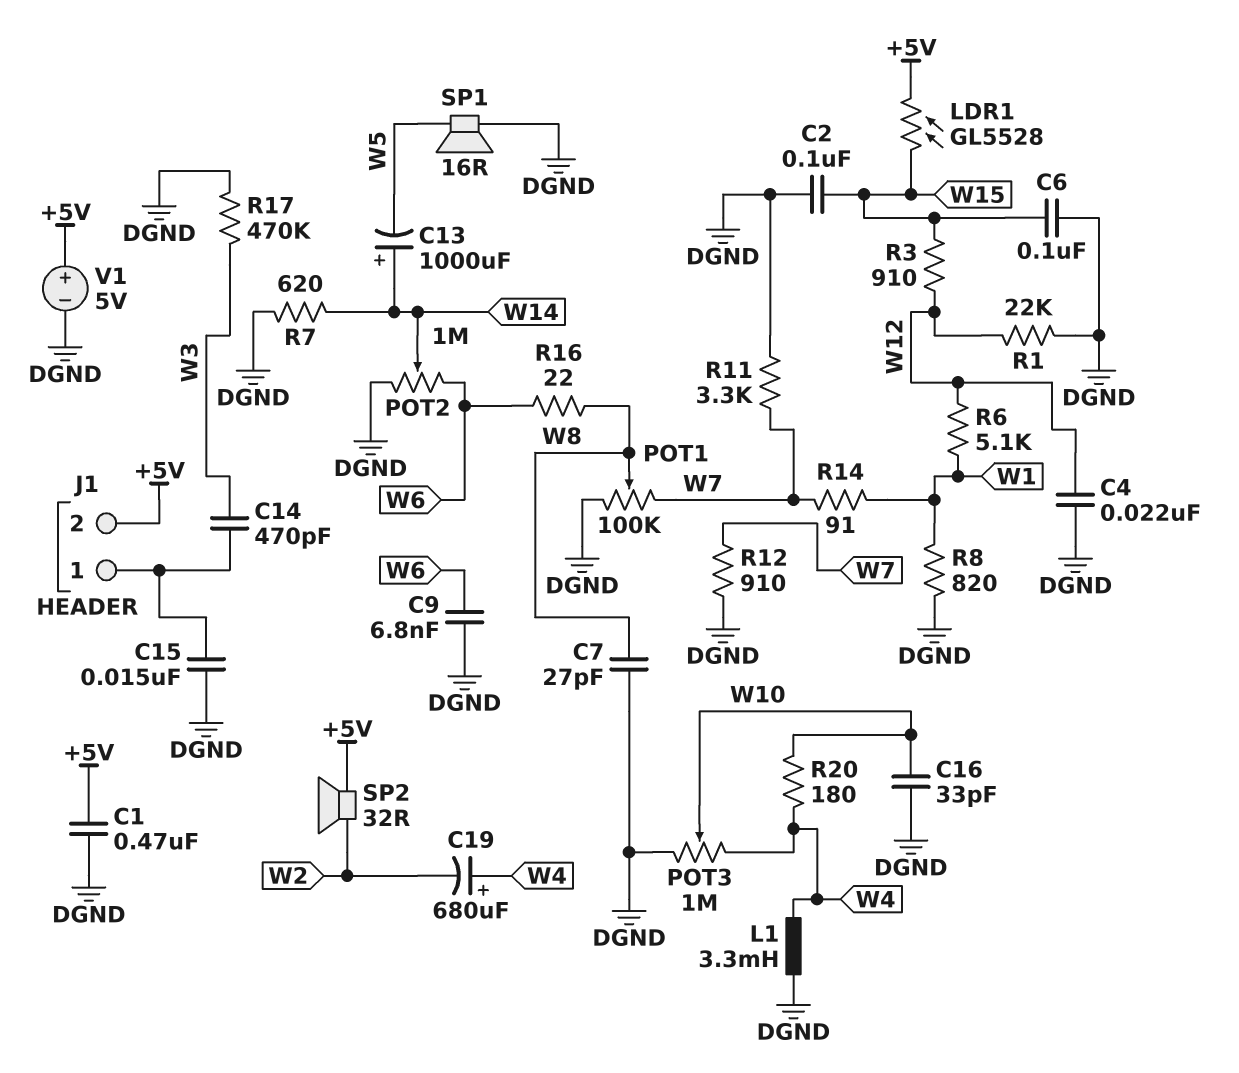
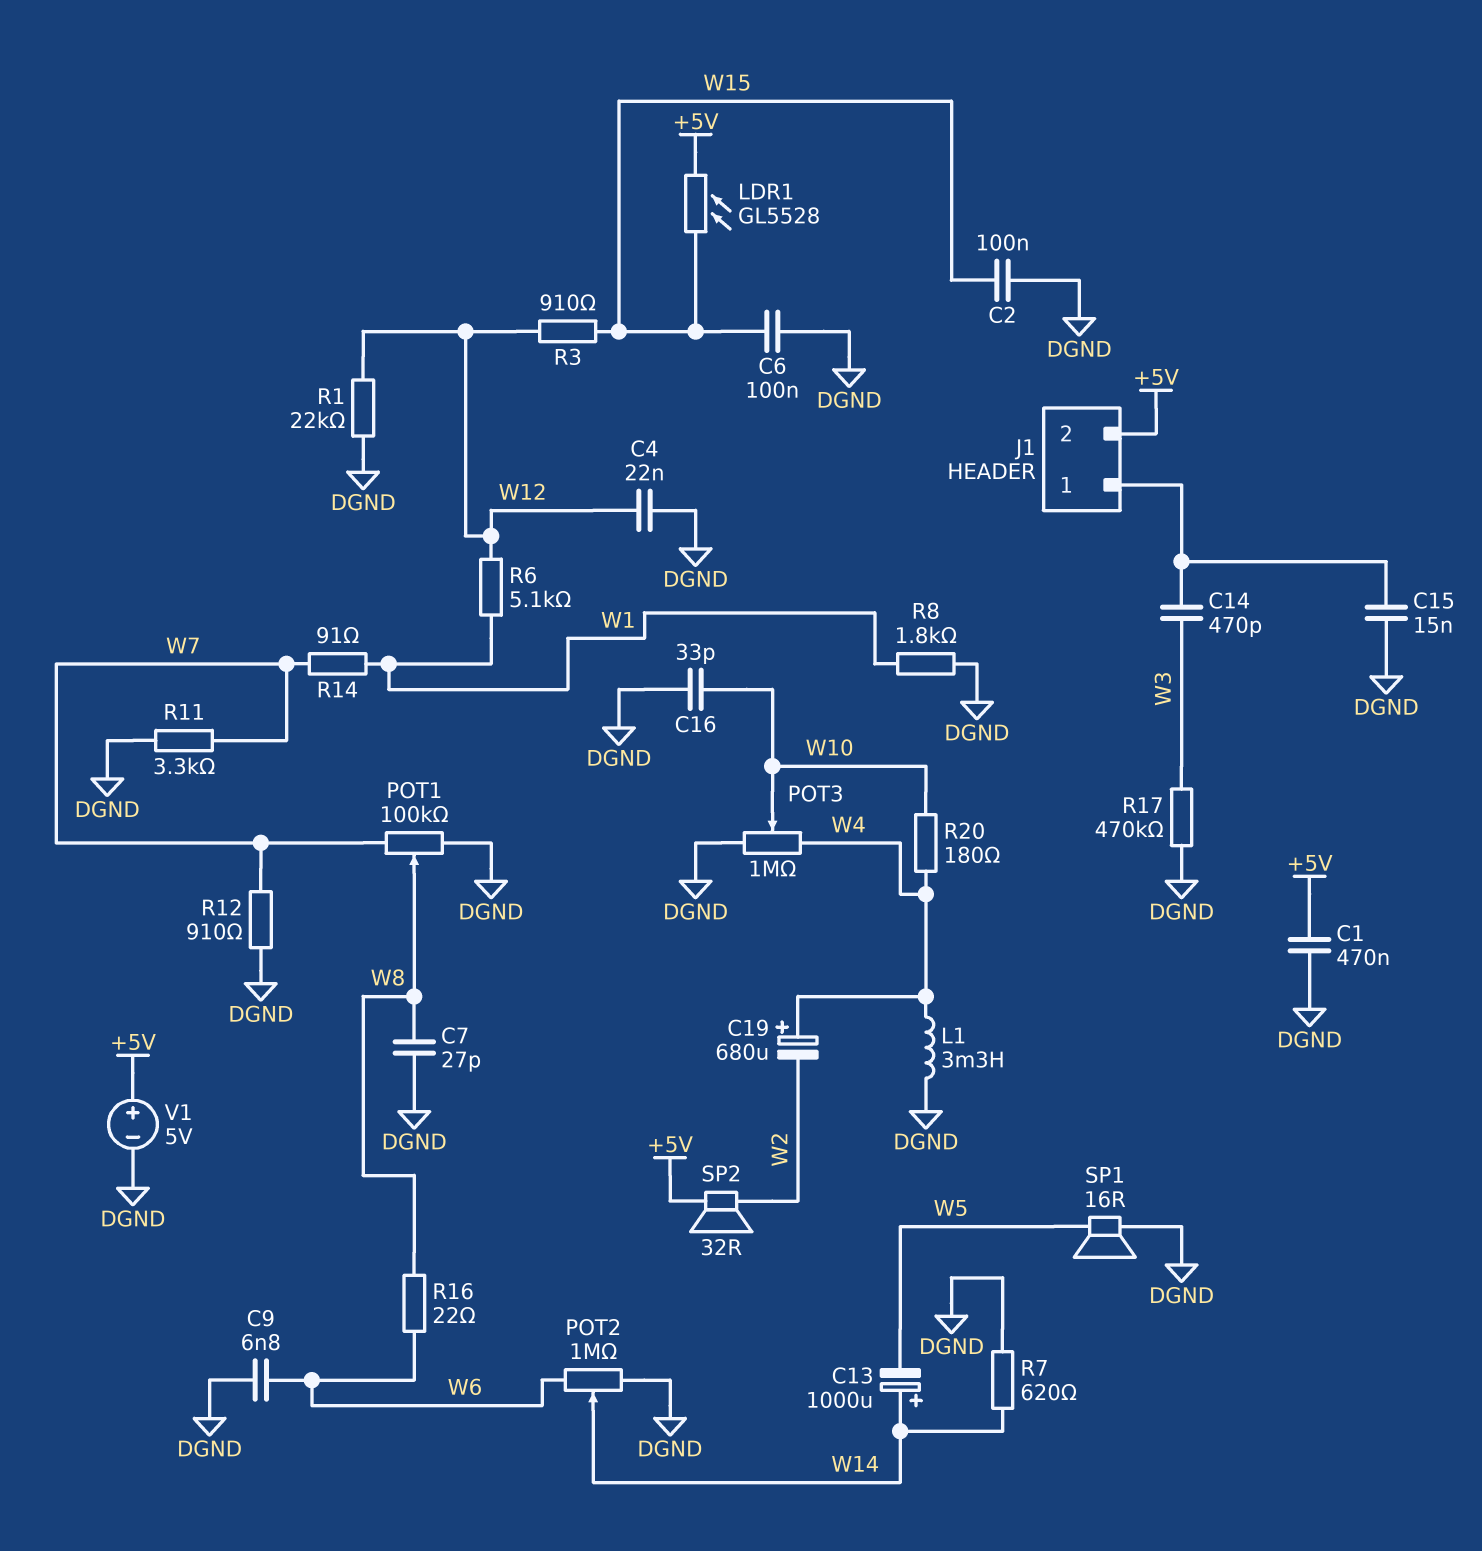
R8: 820 (DGND, W1) -> 1.8k (DGND, W1)

